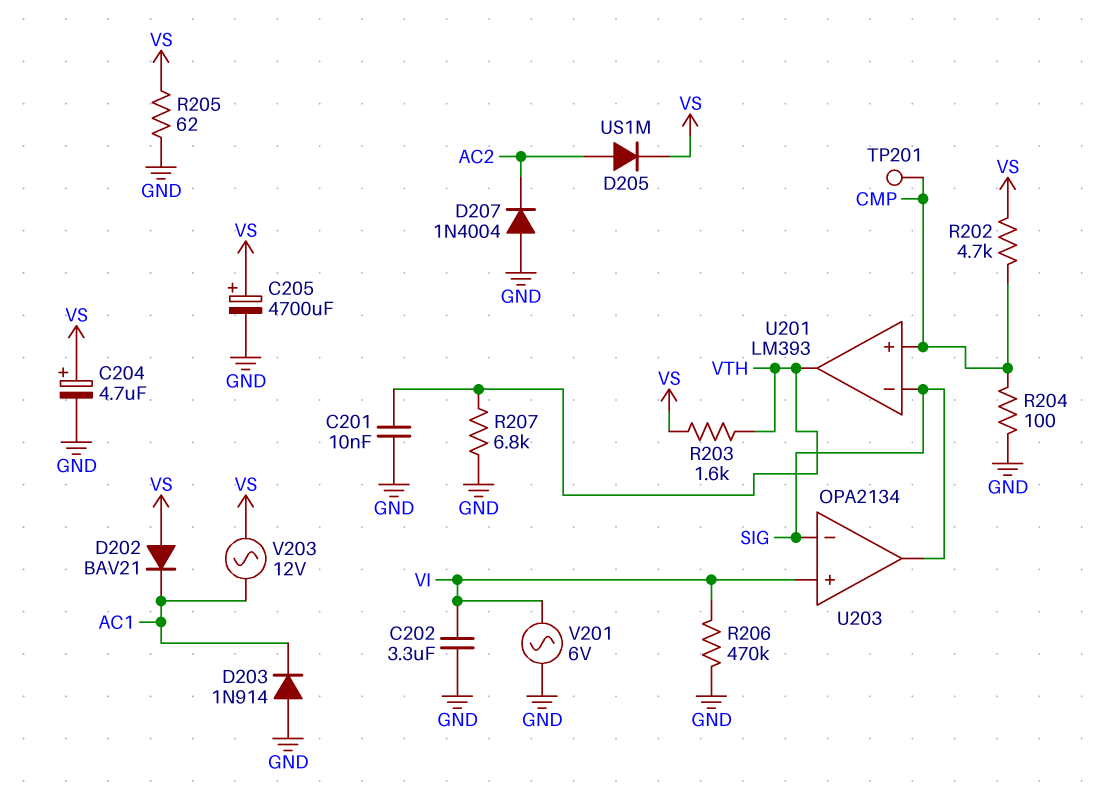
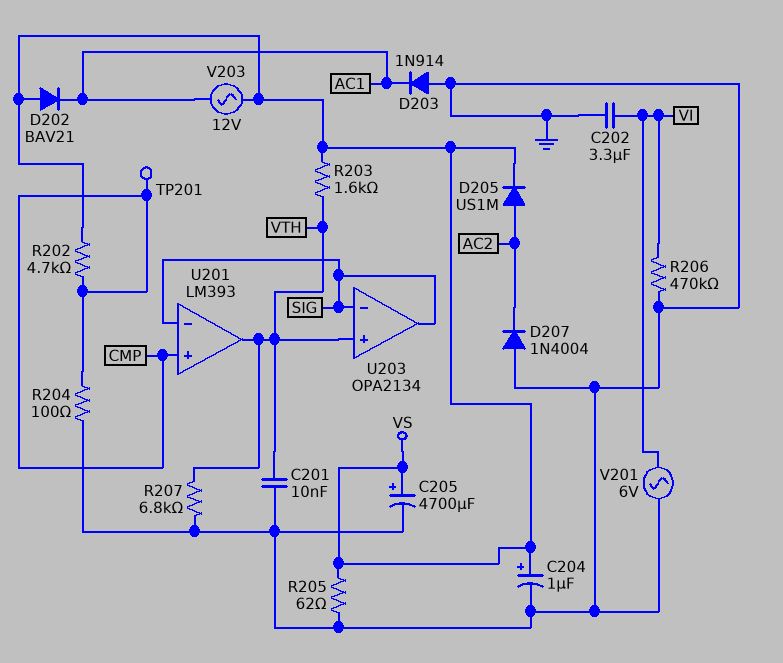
C204: 4.7uF (plus VS, minus GND) -> 1uF (plus VS, minus GND)
U203 pin in+: VI -> VTH

